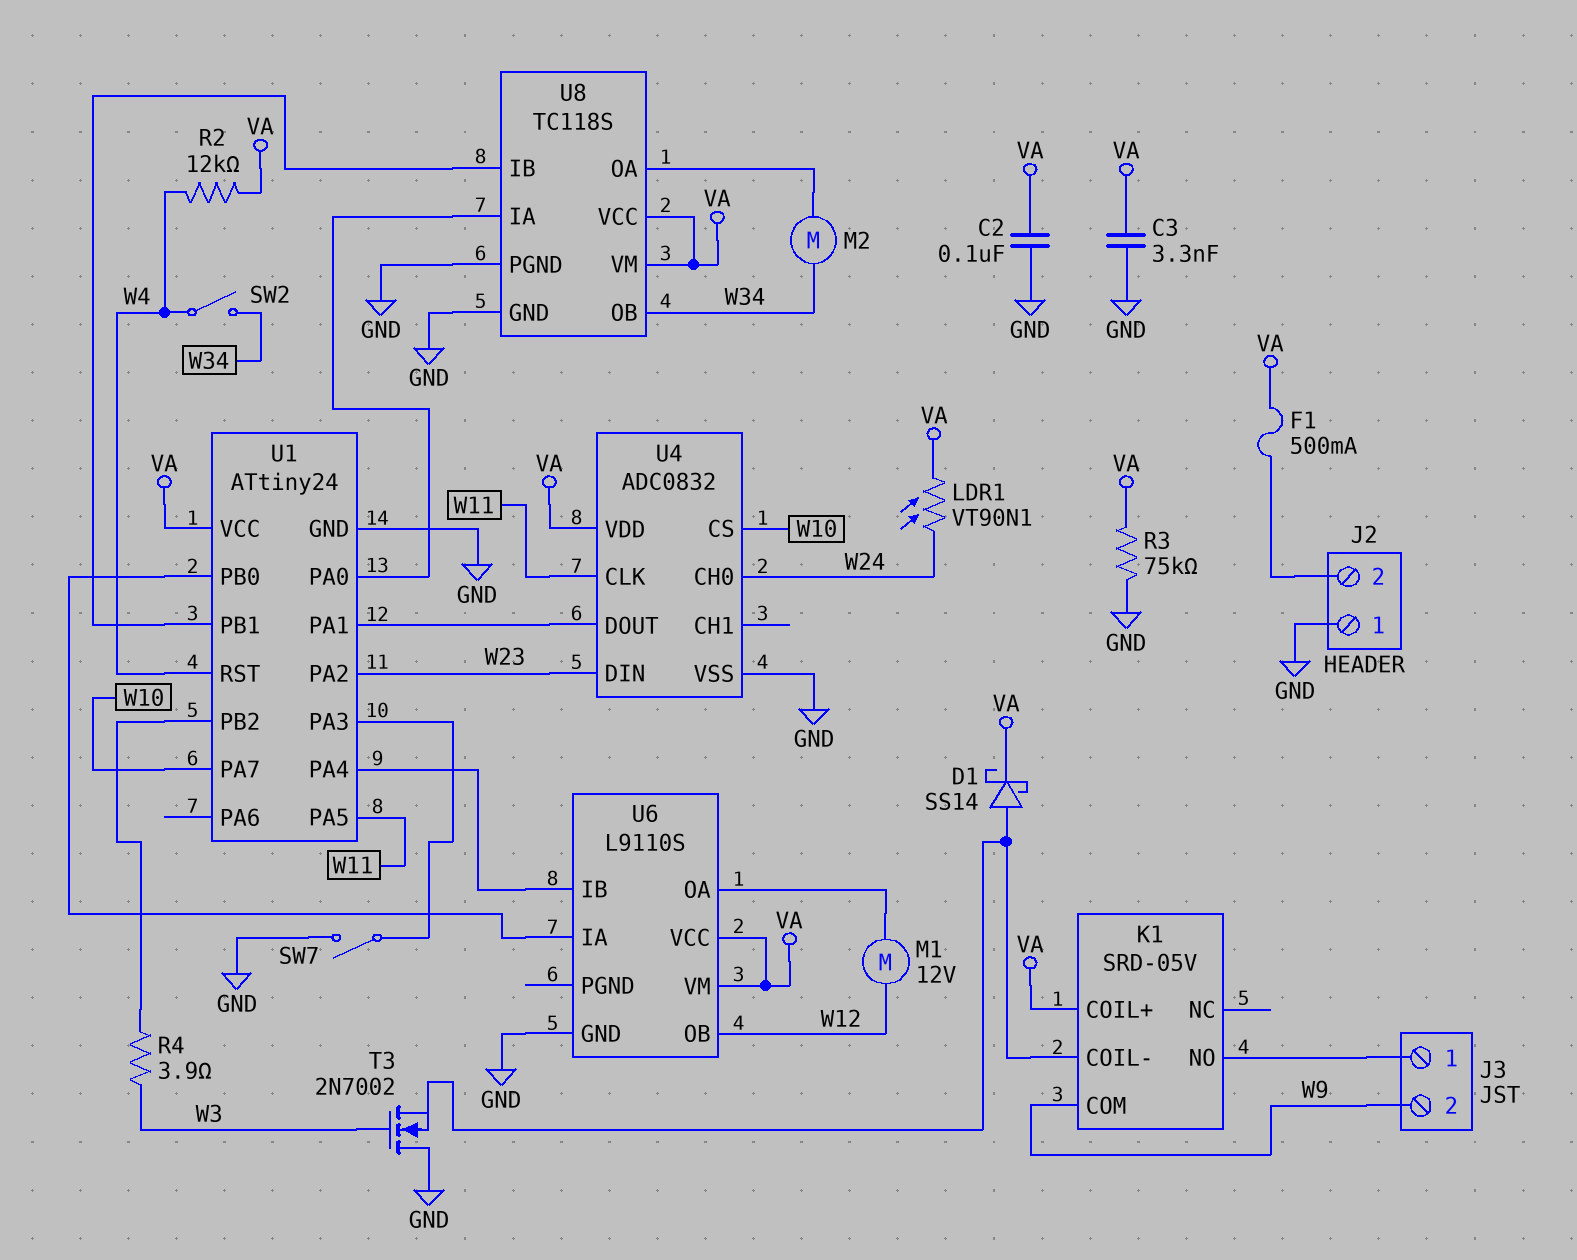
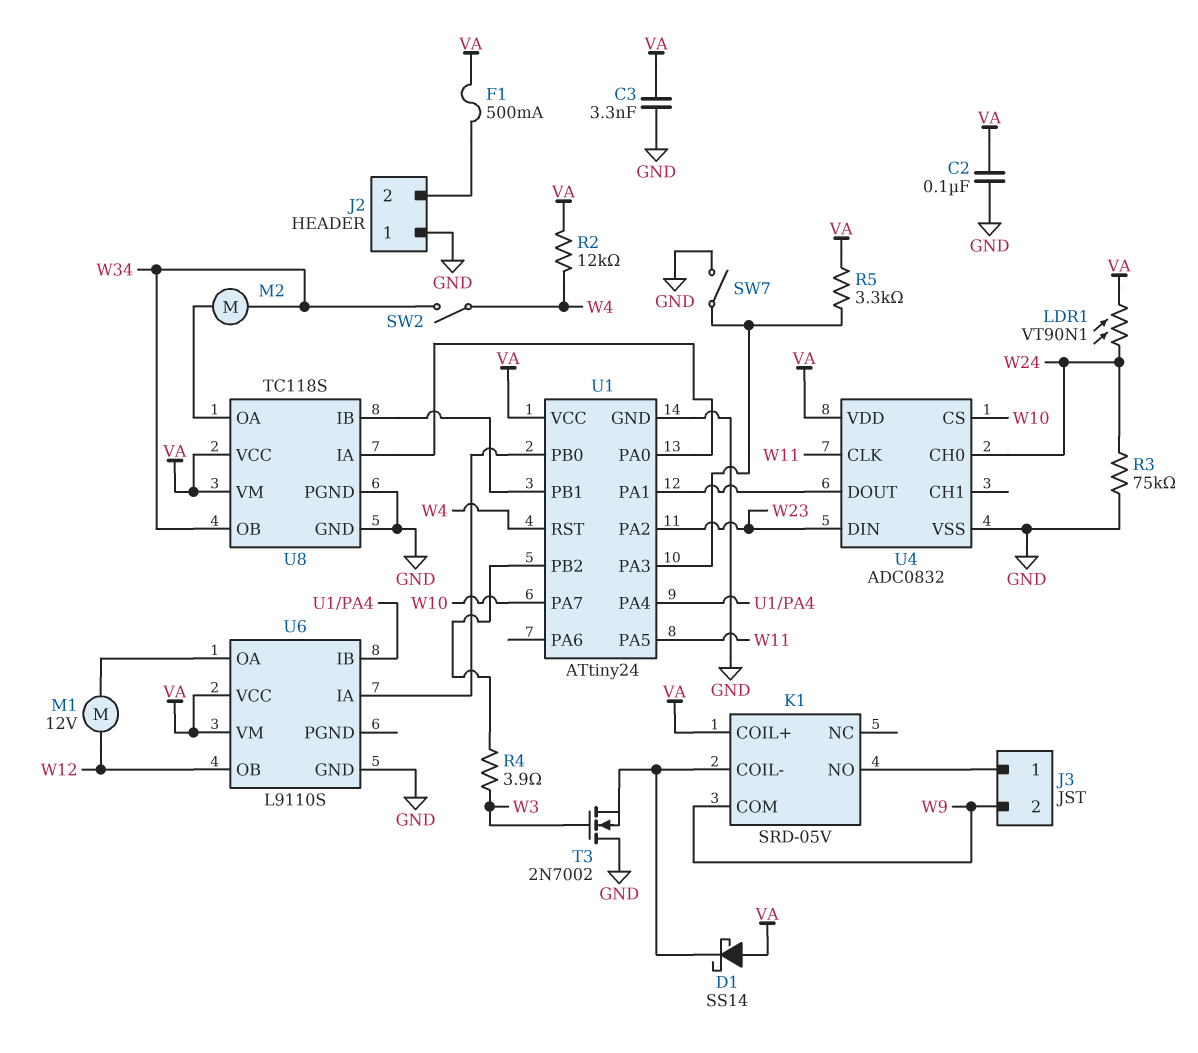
D1: schottky SS14 (A K1/COIL-, K VA) -> schottky SS14 (A VA, K K1/COIL-)
R3: 75k (GND, VA) -> 75k (GND, W24)
R5: none -> 3.3k (U1/PA3, VA)

